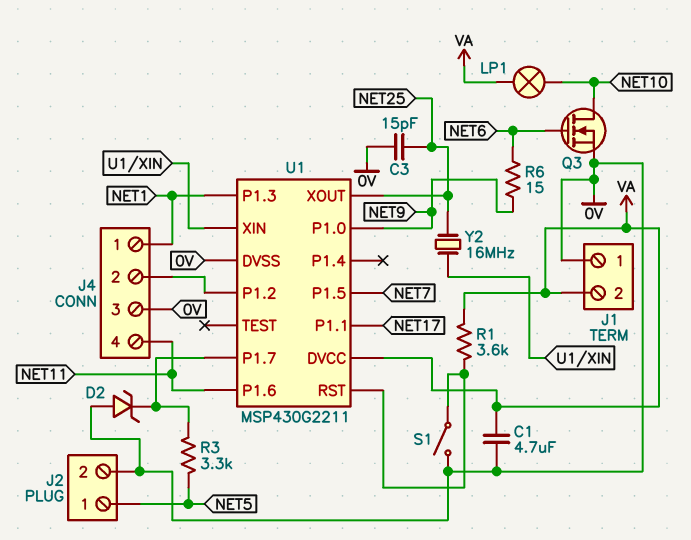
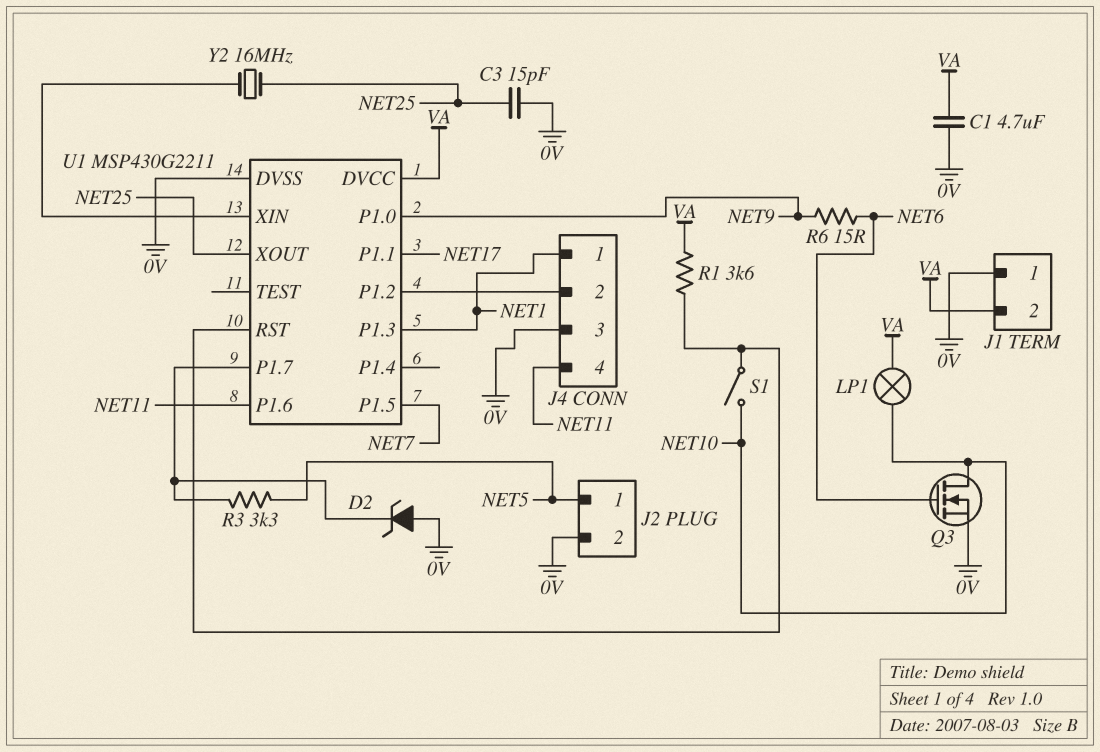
S1: switch (0V, U1/RST) -> switch (NET10, U1/RST)

